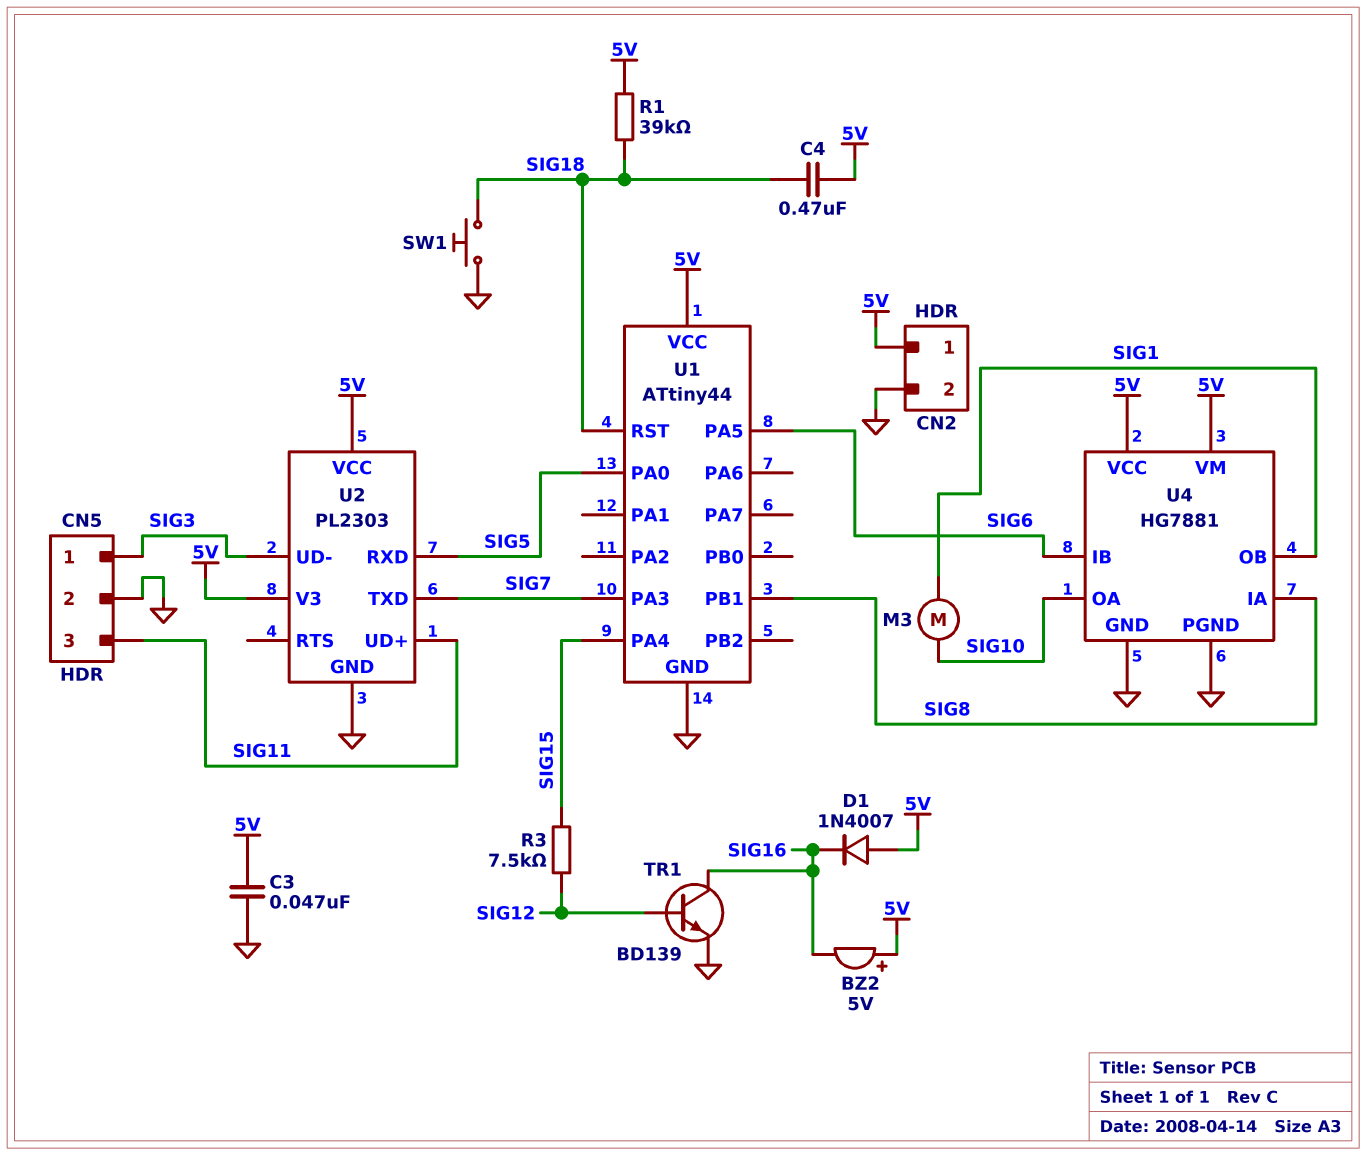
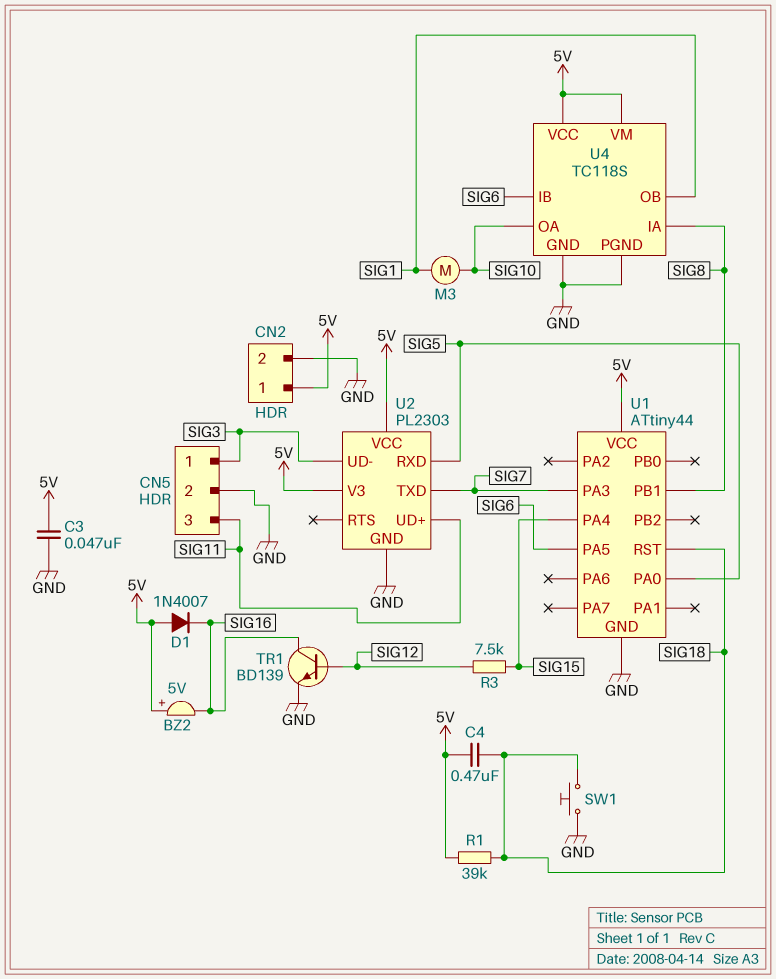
U4: HG7881 -> TC118S

